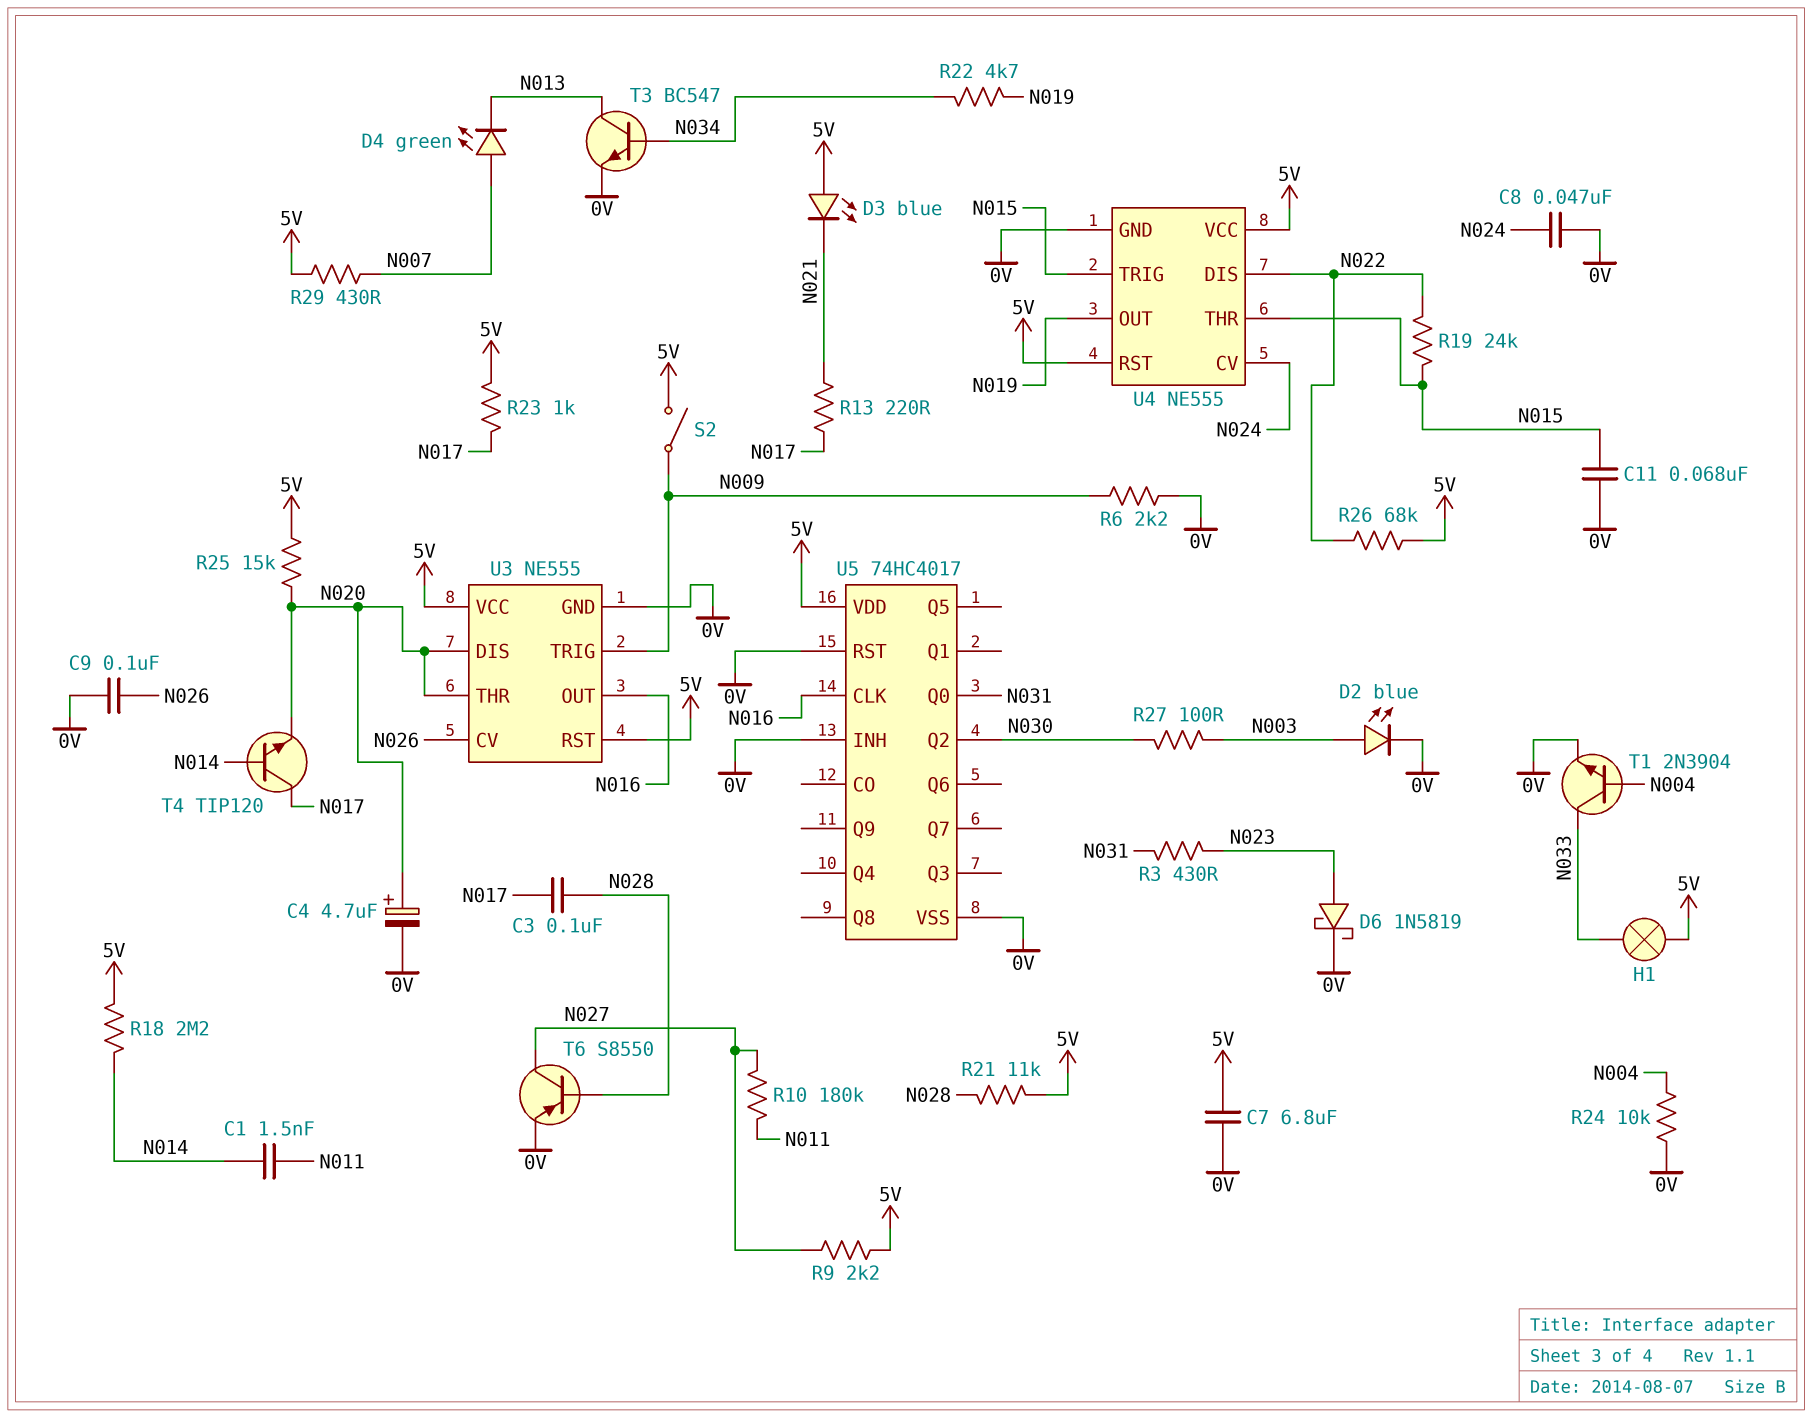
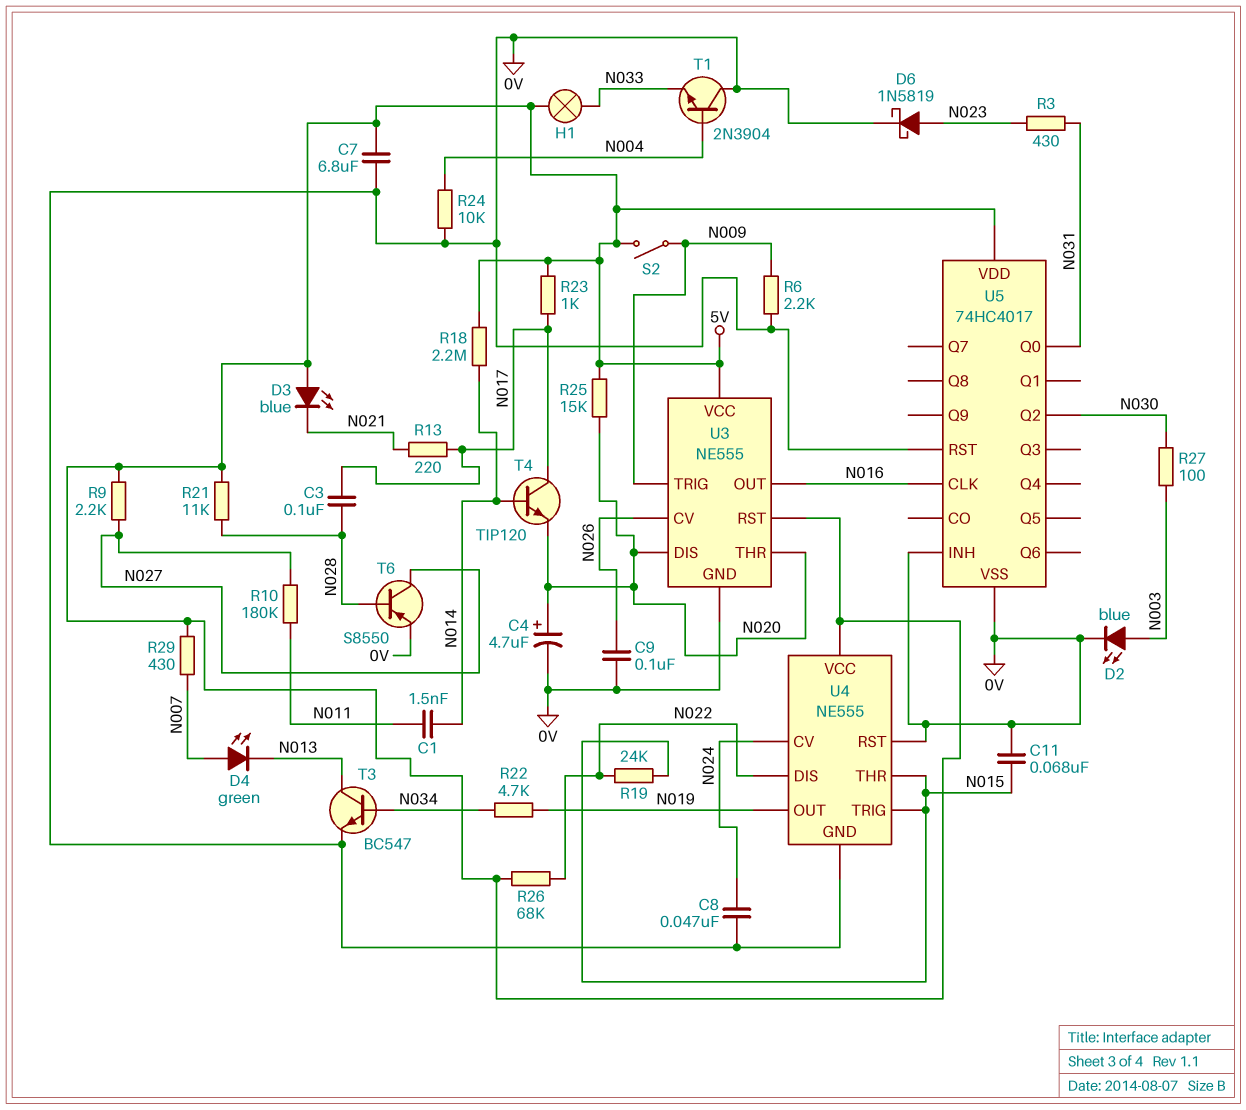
T1: NPN 2N3904 (B N004, C N033, E 0V) -> NPN 2N3904 (B N004, C 0V, E N033)
U4 pin RST: 5V -> 0V

